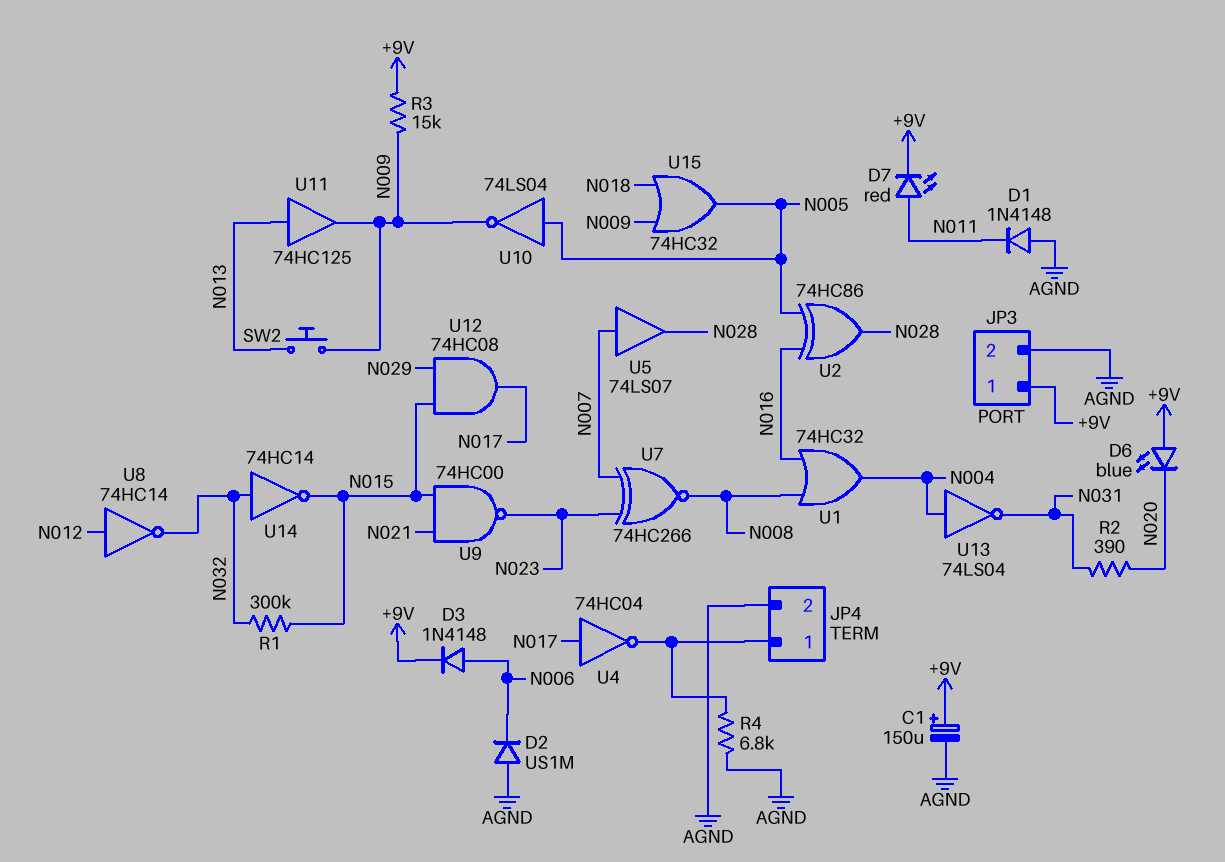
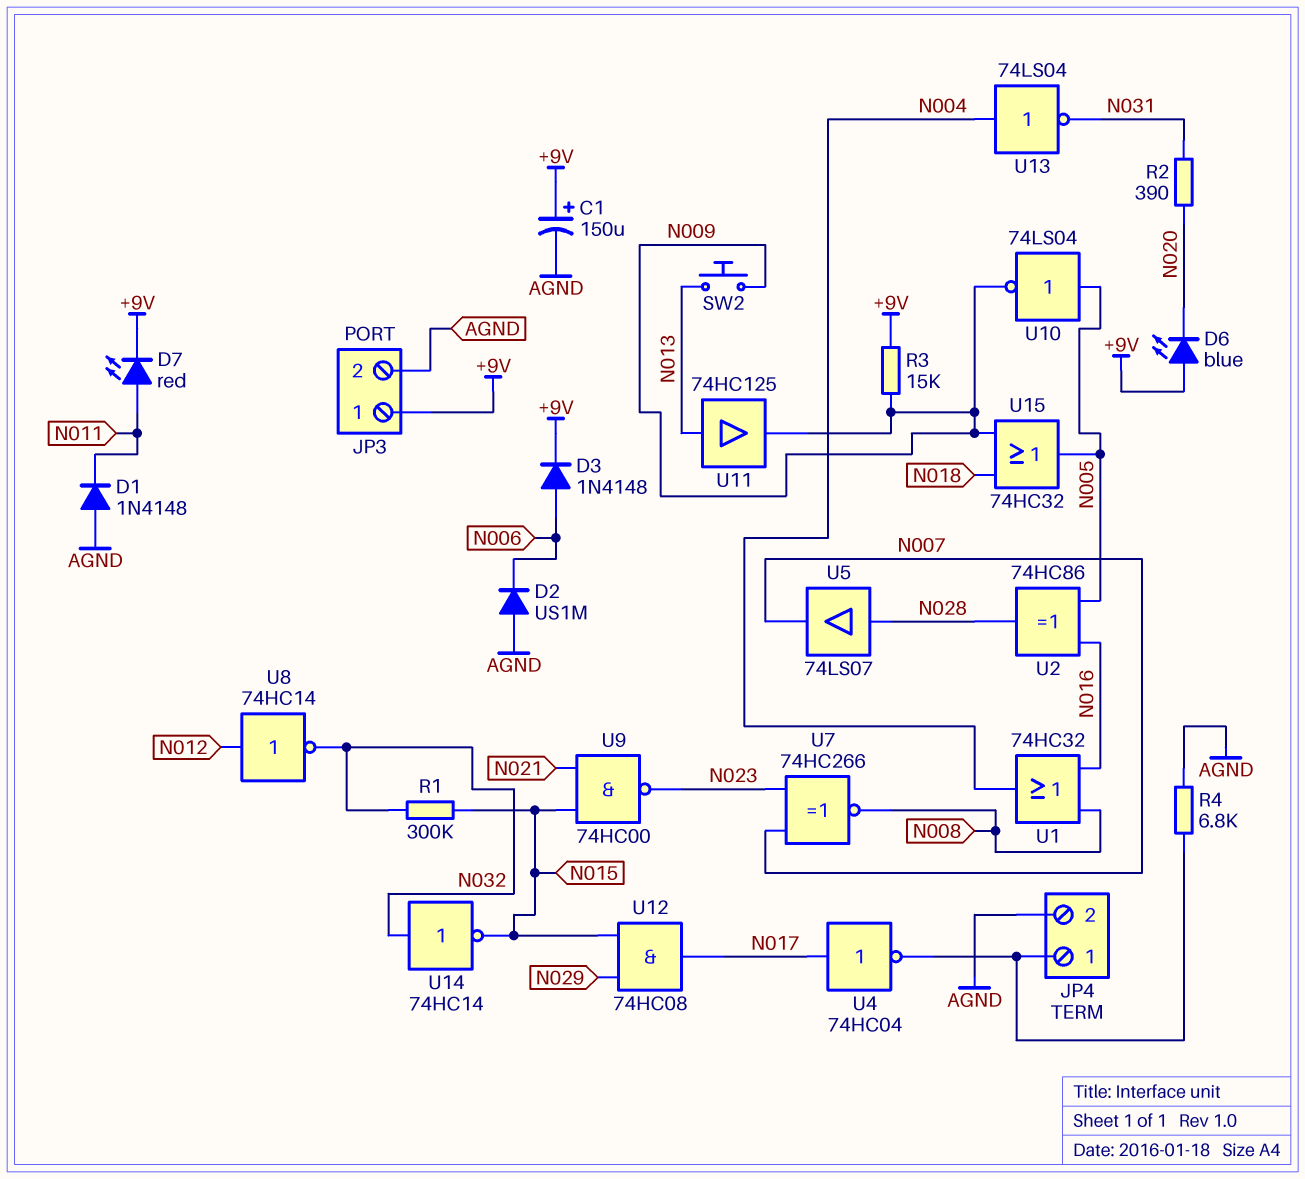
U5: buffer 74LS07 (in N007, out N028) -> buffer 74LS07 (in N028, out N007)

